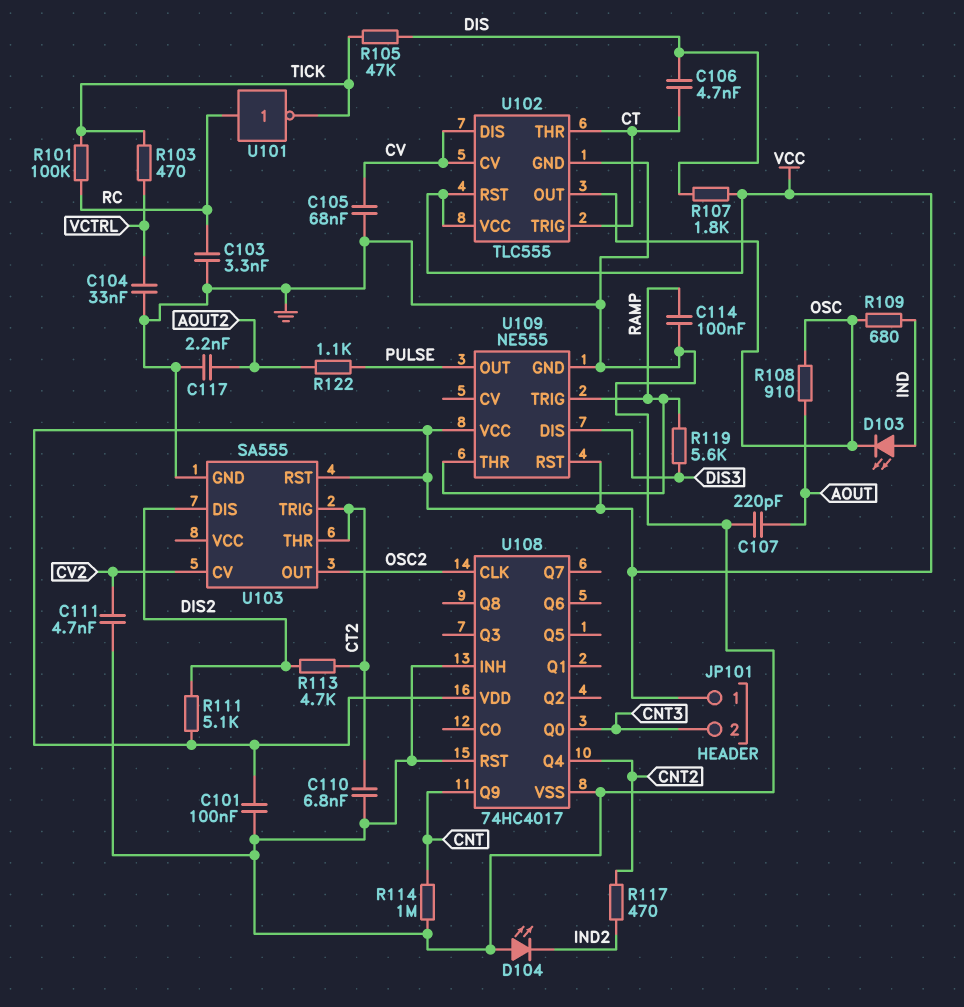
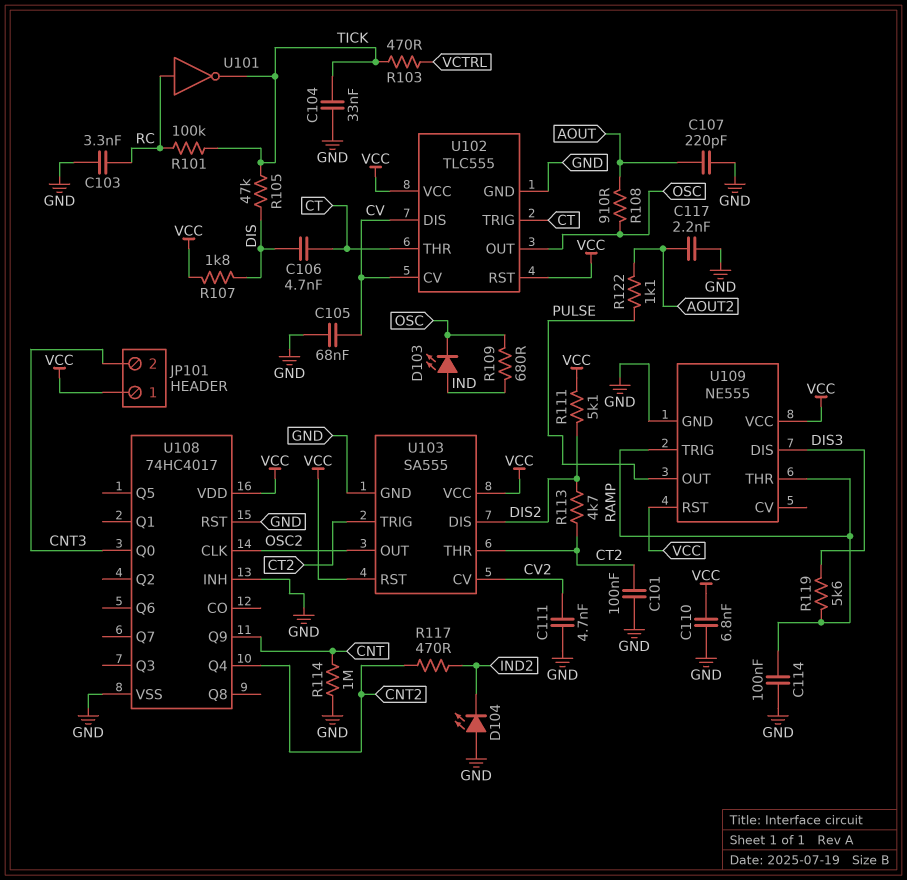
C101: 100nF (GND, VCC) -> 100nF (CT2, GND)
C104: 33nF (GND, VCTRL) -> 33nF (GND, TICK)
C110: 6.8nF (CT2, GND) -> 6.8nF (GND, VCC)
U103 pin VCC: none -> VCC

